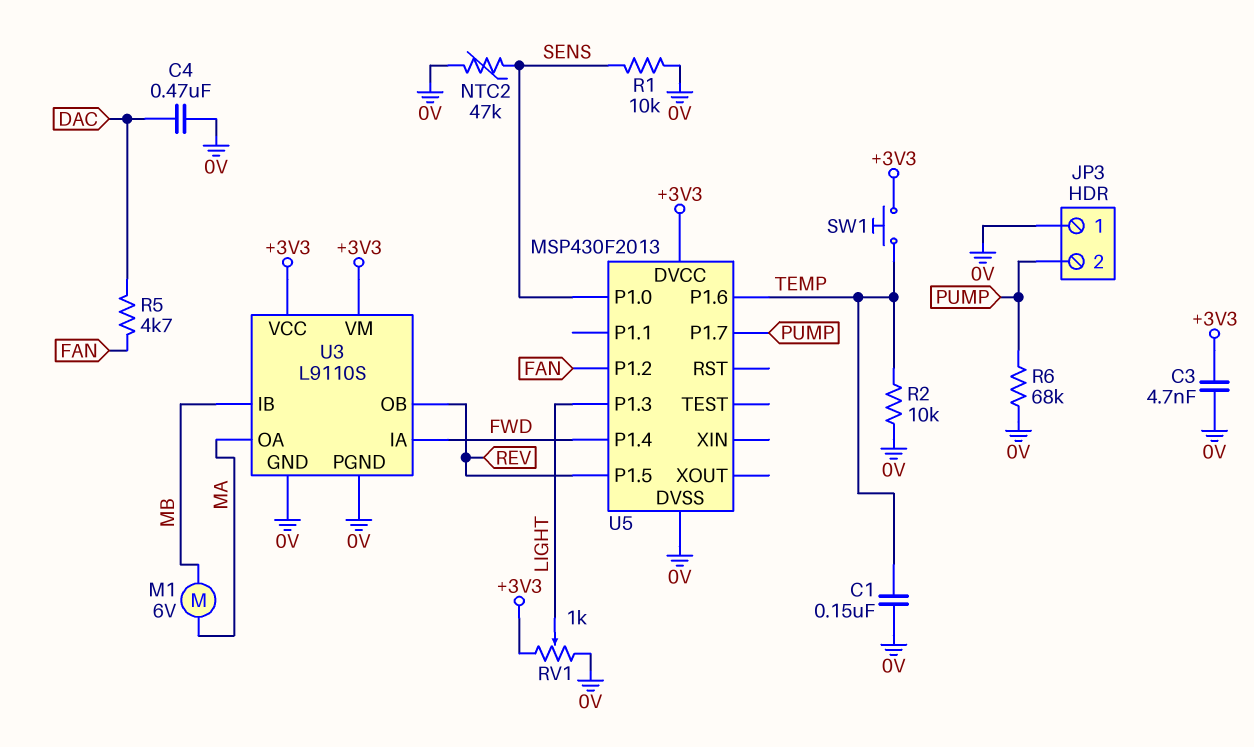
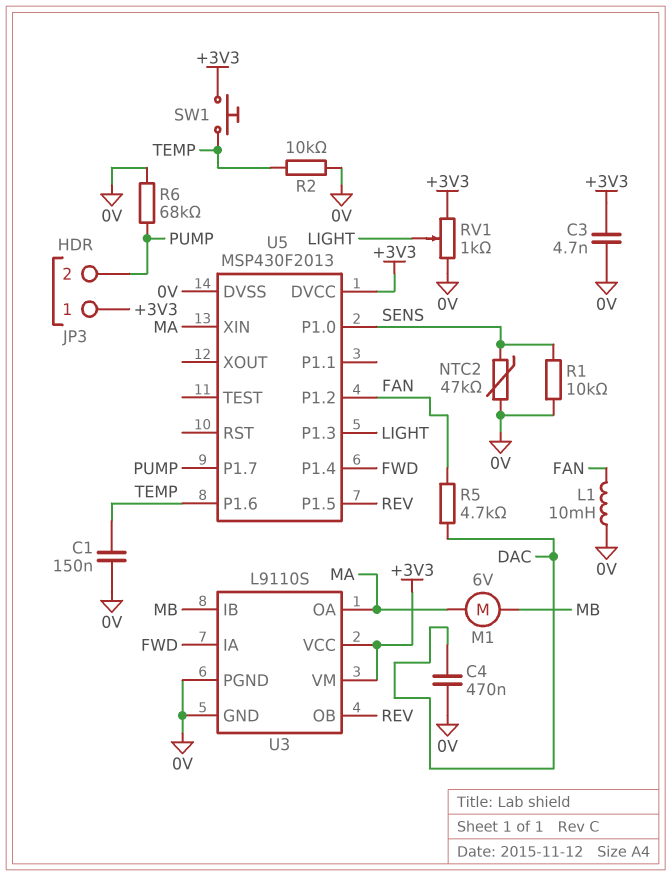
JP3 pin 1: 0V -> +3V3
L1: none -> 10mH (0V, FAN)
U5 pin XIN: none -> MA

